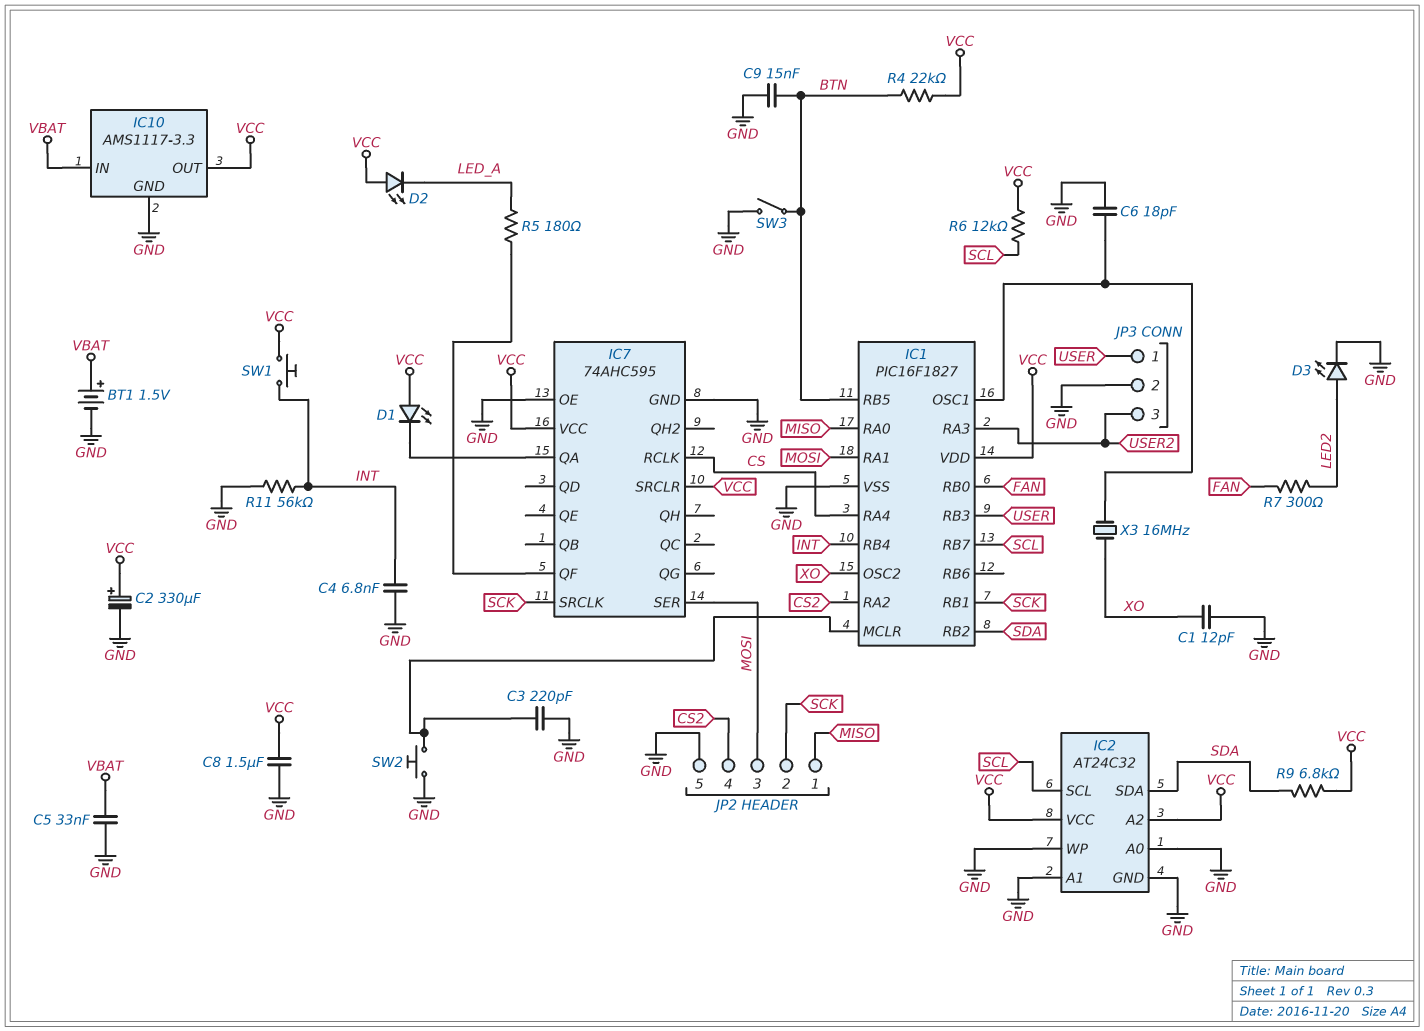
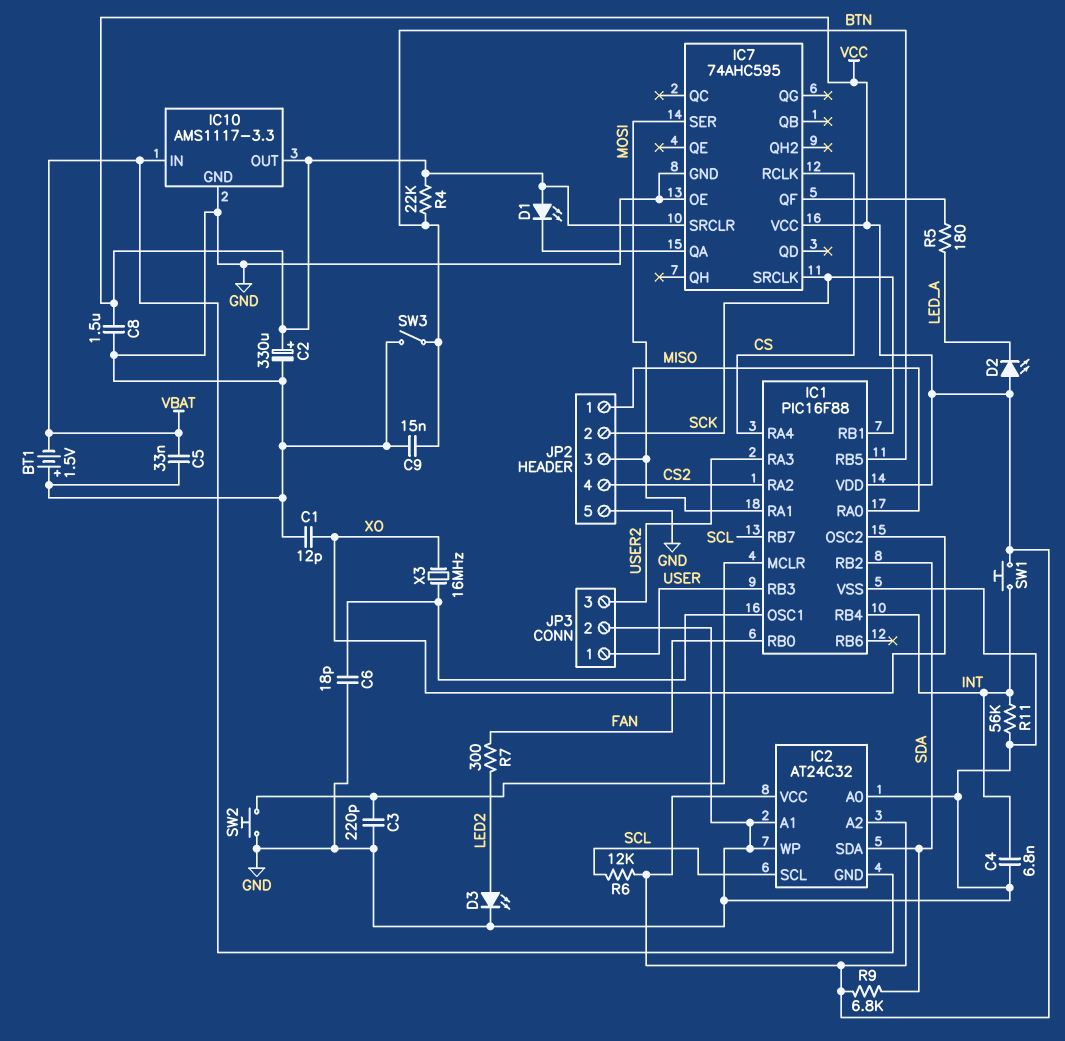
BT1: 1.5V (plus VBAT, minus GND) -> 1.5V (plus GND, minus VBAT)
IC1: PIC16F1827 -> PIC16F88
IC2 pin GND: GND -> VBAT

